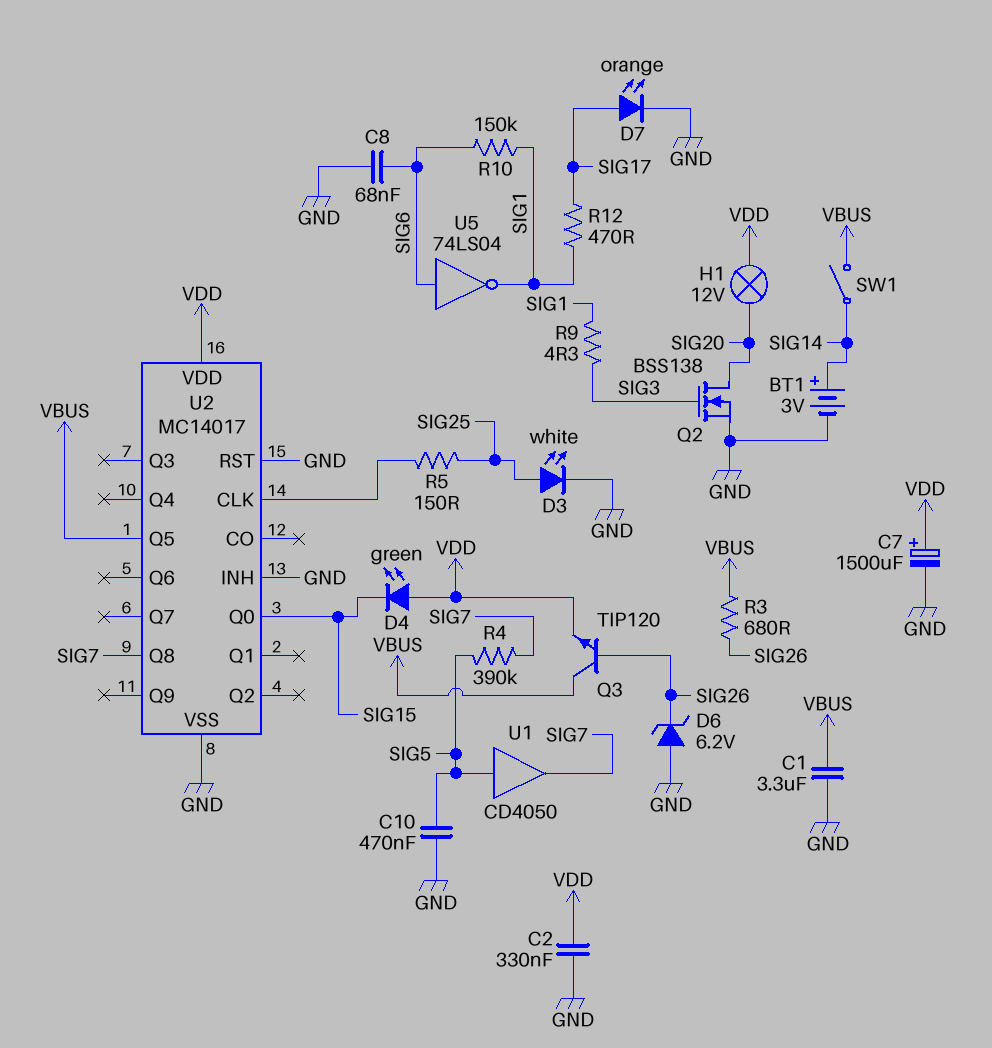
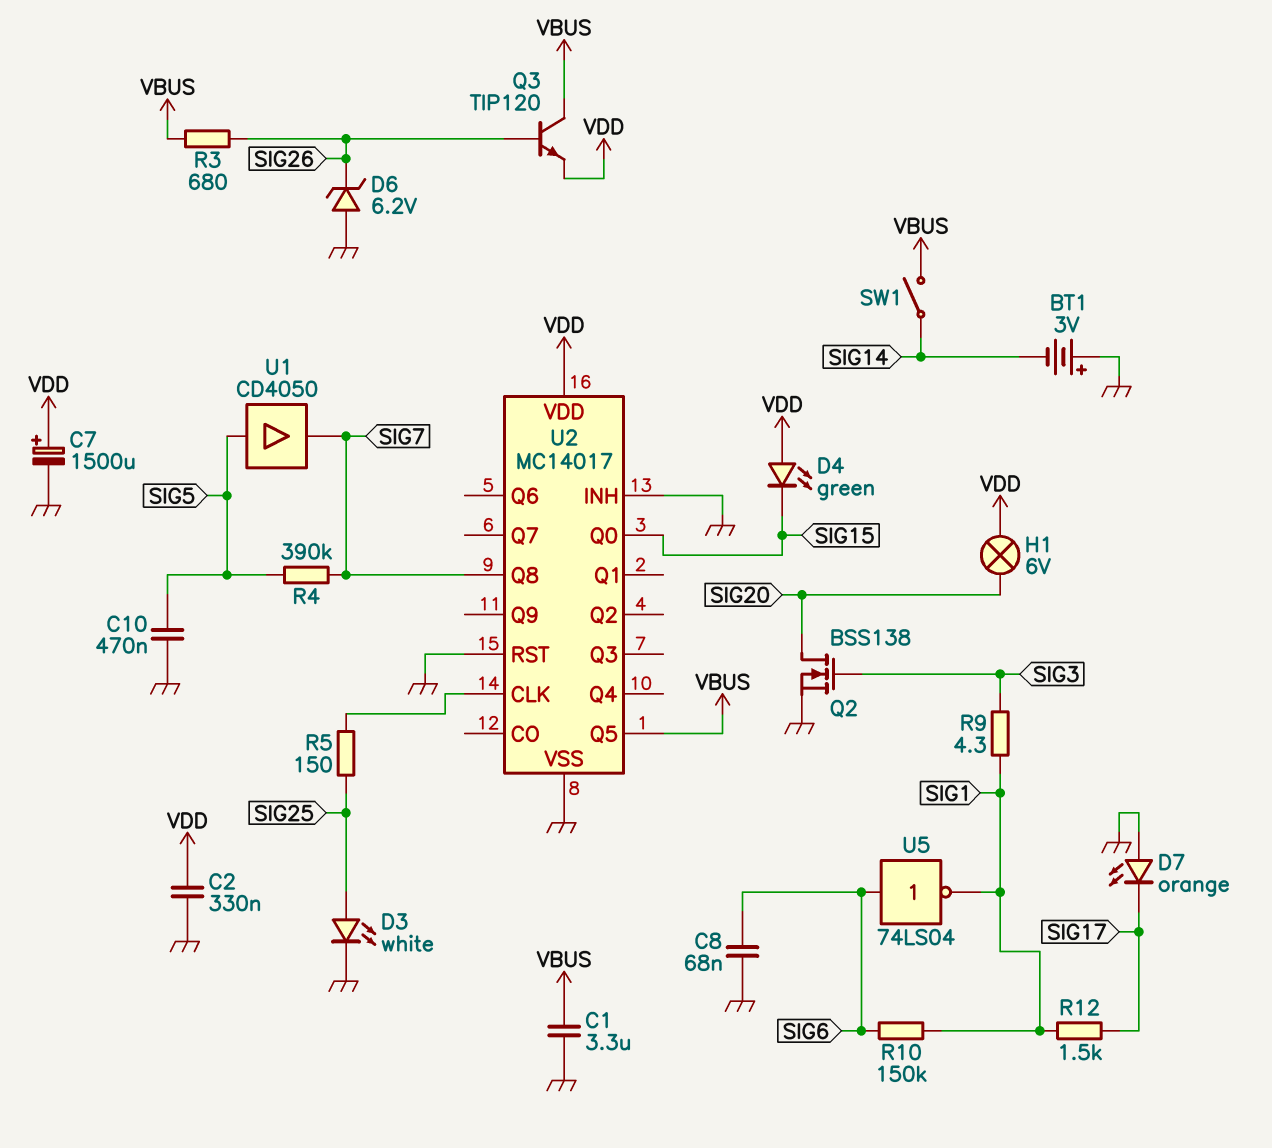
BT1: 3V (plus SIG14, minus GND) -> 3V (plus GND, minus SIG14)
D7: LED orange (A SIG17, K GND) -> LED orange (A GND, K SIG17)
H1: lamp 12V (SIG20, VDD) -> lamp 6V (SIG20, VDD)
R12: 470 (SIG1, SIG17) -> 1.5k (SIG1, SIG17)

